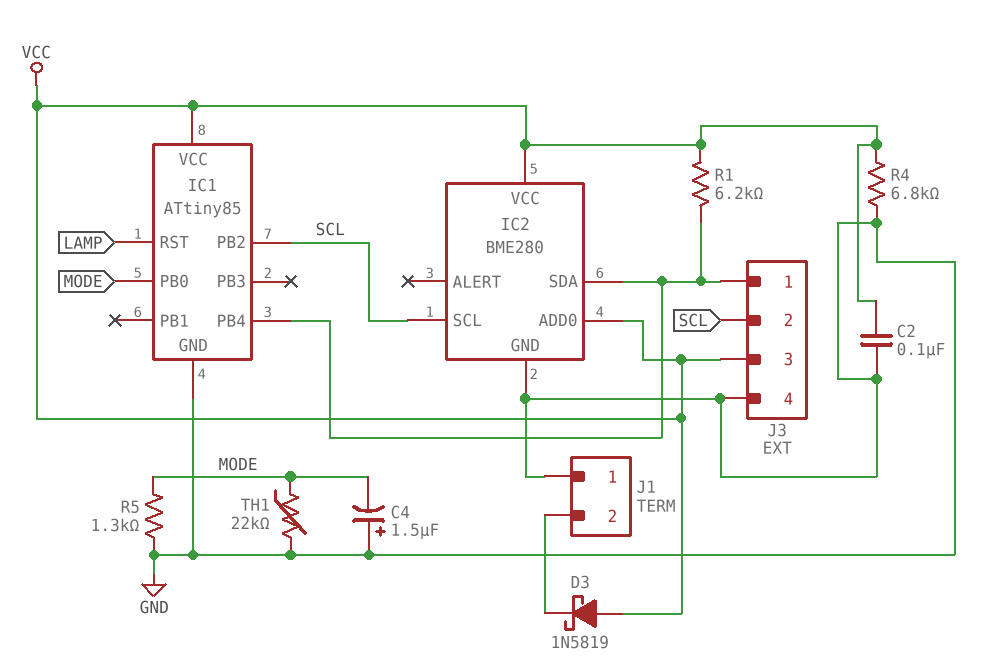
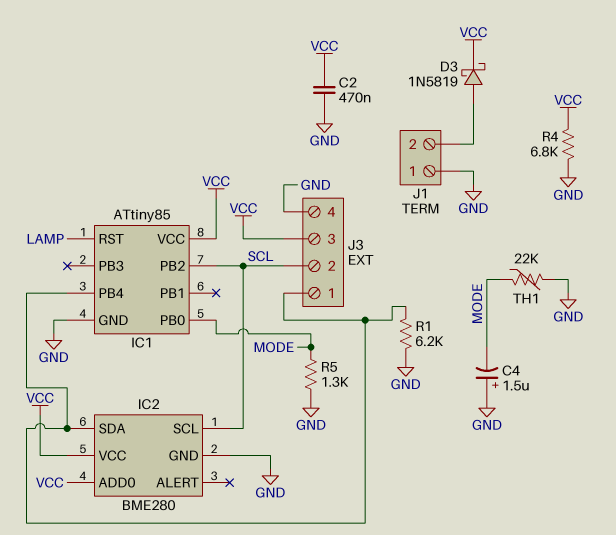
C2: 100nF (GND, VCC) -> 470nF (GND, VCC)
D3: schottky 1N5819 (A VCC, K J1/2) -> schottky 1N5819 (A J1/2, K VCC)
R1: 6.2k (IC1/PB4, VCC) -> 6.2k (GND, IC1/PB4)

